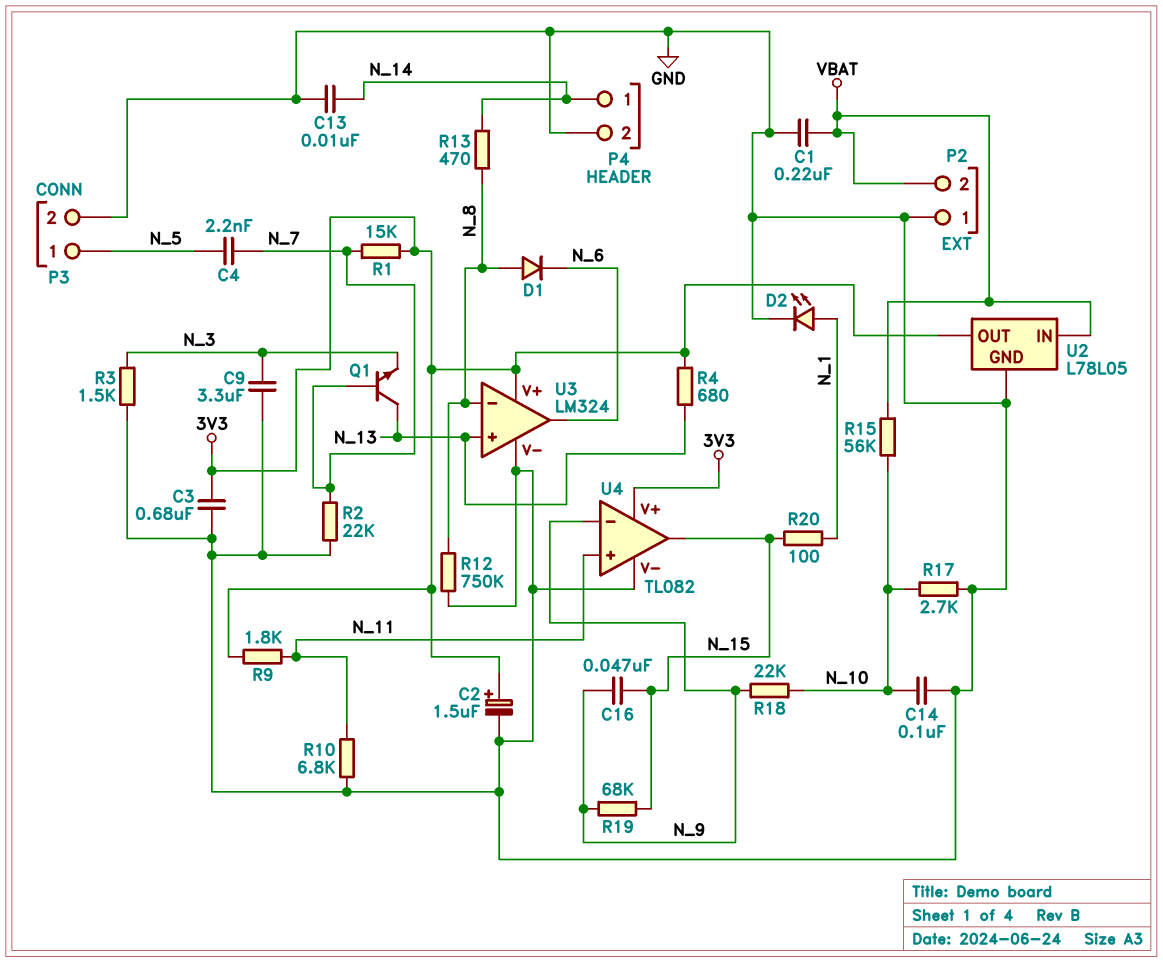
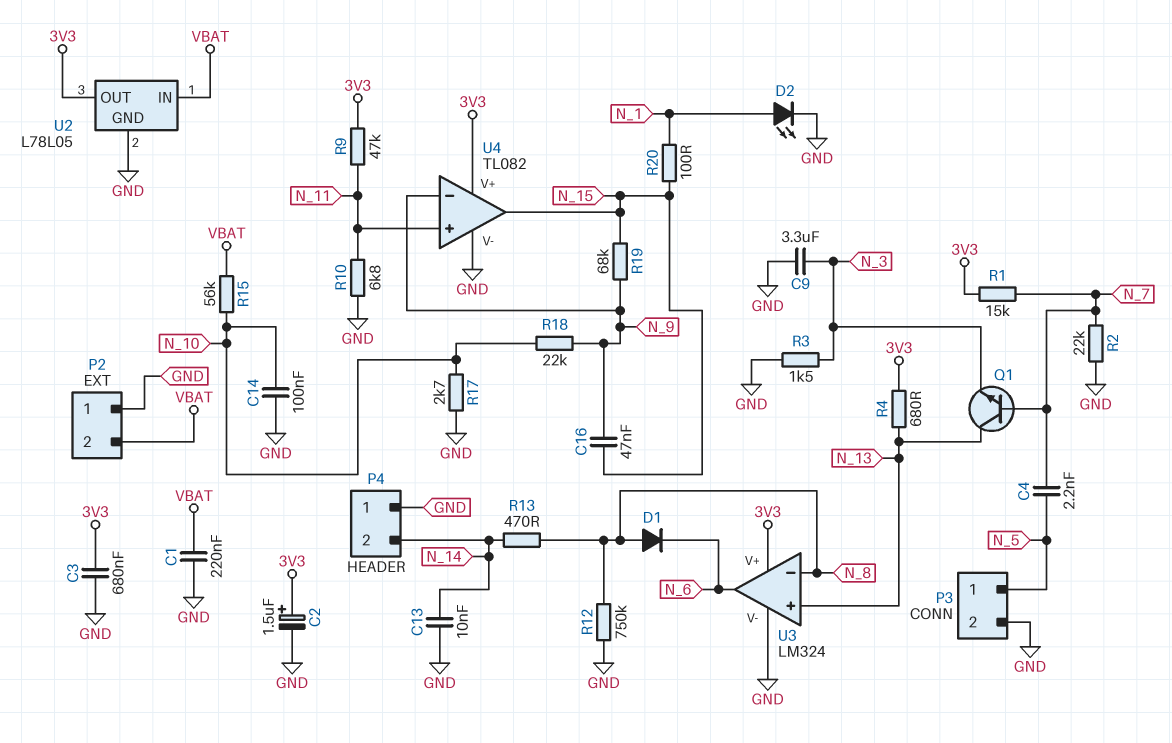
P4 pin 1: N_14 -> GND
P4 pin 2: GND -> N_14
R9: 1.8k (3V3, N_11) -> 47k (3V3, N_11)

